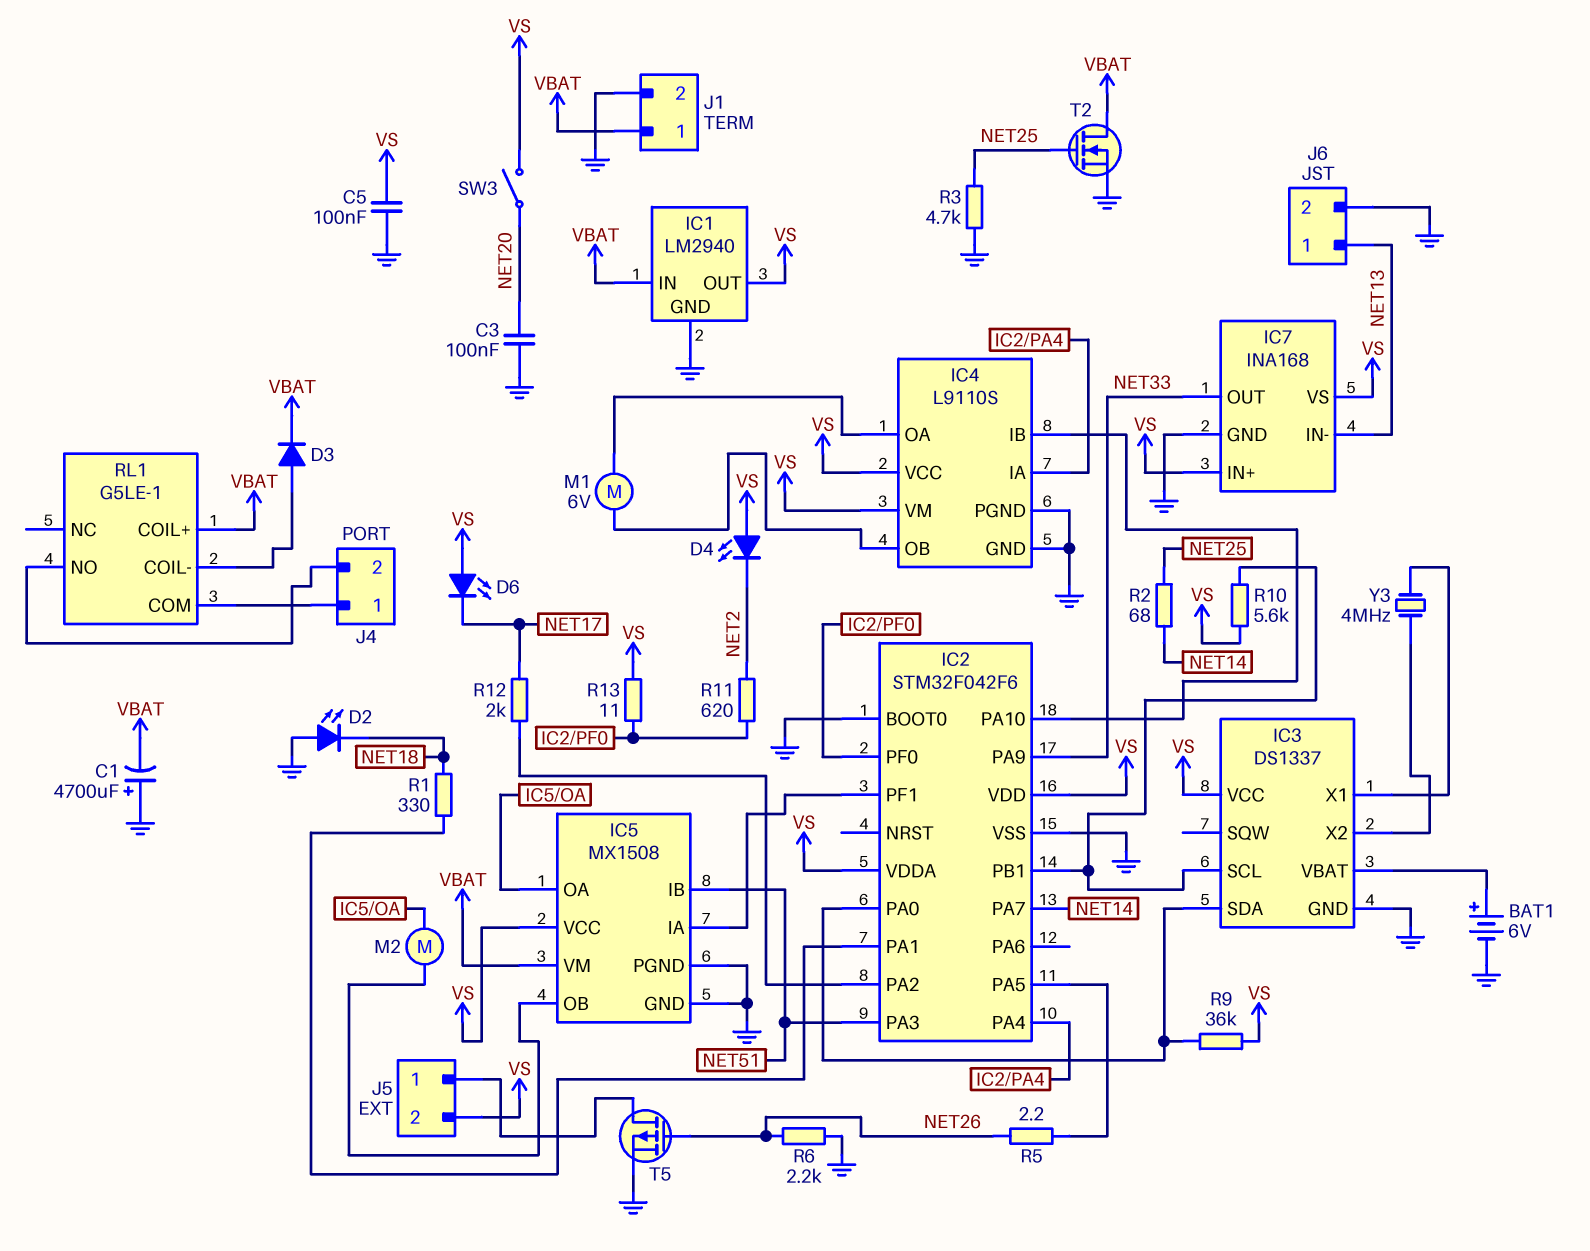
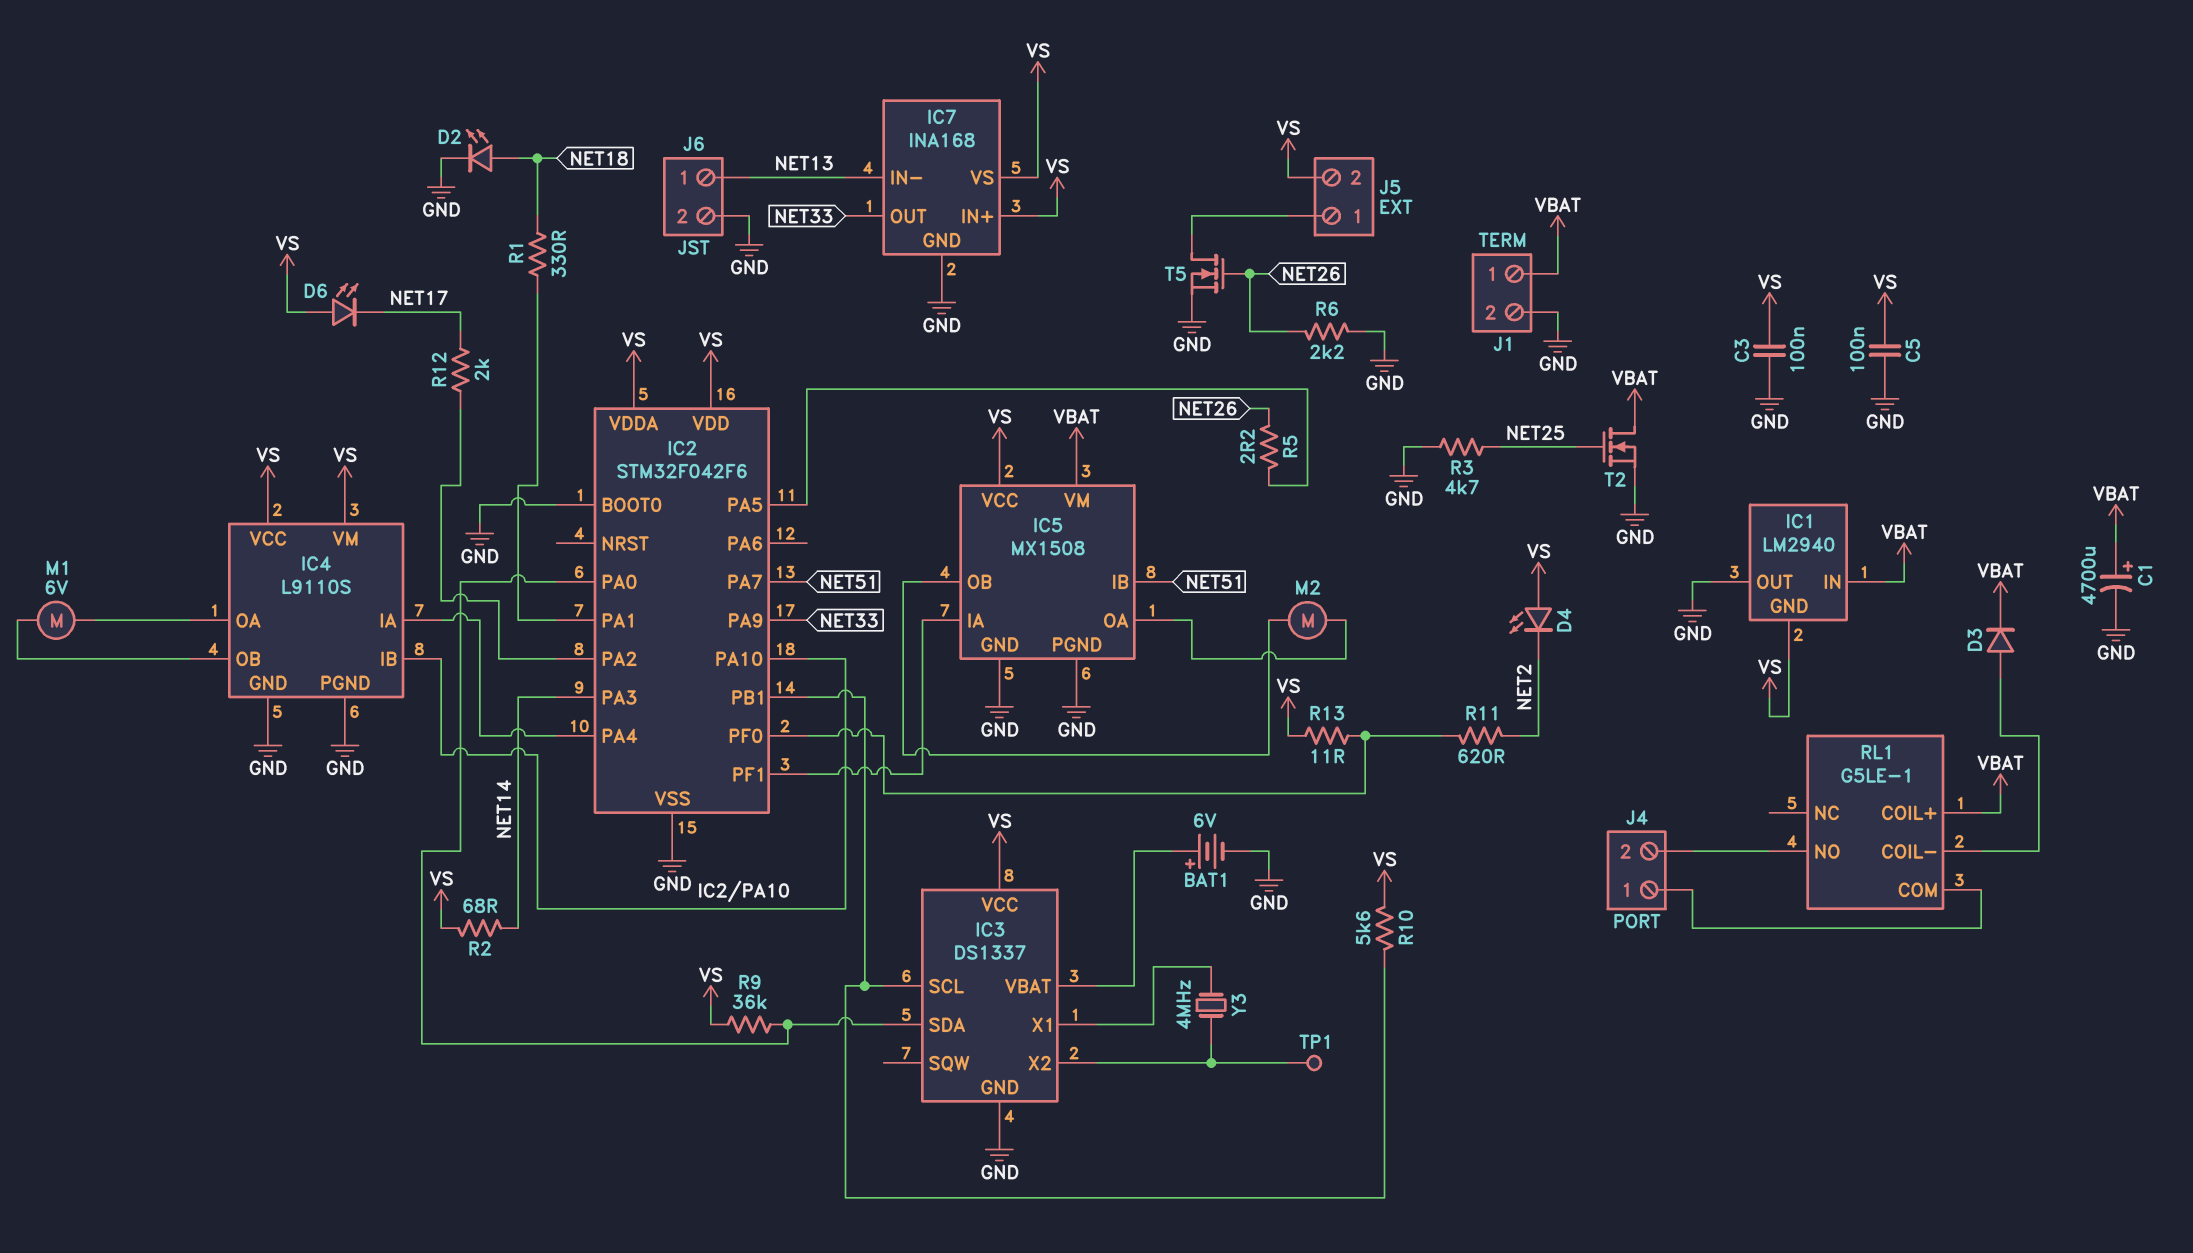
C1: 4700uF (plus GND, minus VBAT) -> 4700uF (plus VBAT, minus GND)
C3: 100nF (GND, NET20) -> 100nF (GND, VS)
D2: LED (A GND, K NET18) -> LED (A NET18, K GND)
IC1 pin GND: GND -> VS
IC1 pin OUT: VS -> GND
IC2 pin PA3: NET51 -> NET14
IC2 pin PA7: NET14 -> NET51
R2: 68 (NET14, NET25) -> 68 (NET14, VS)
SW3: switch (NET20, VS) -> none
T5: PMOS (G NET26, D J5/1, S GND) -> NMOS (G NET26, D J5/1, S GND)
TP1: none -> test point (IC3/X2)

